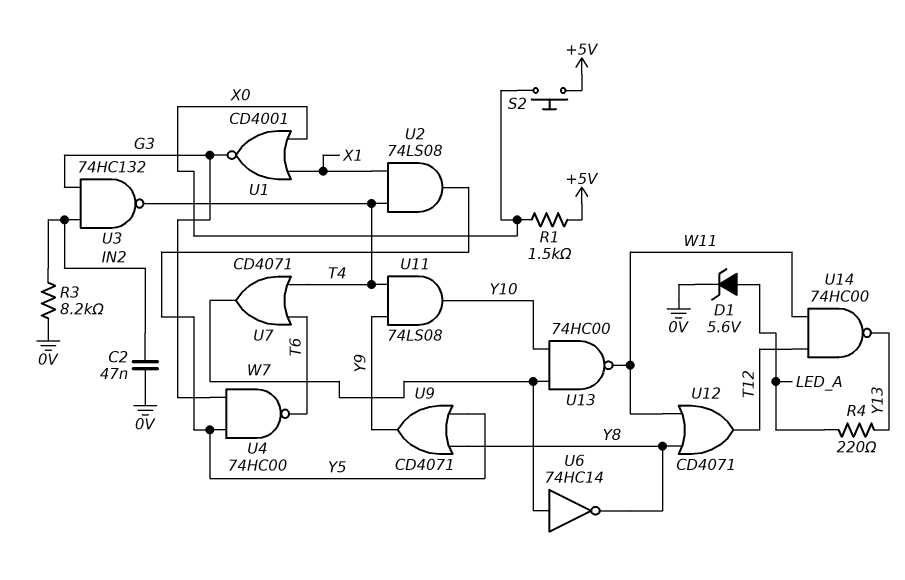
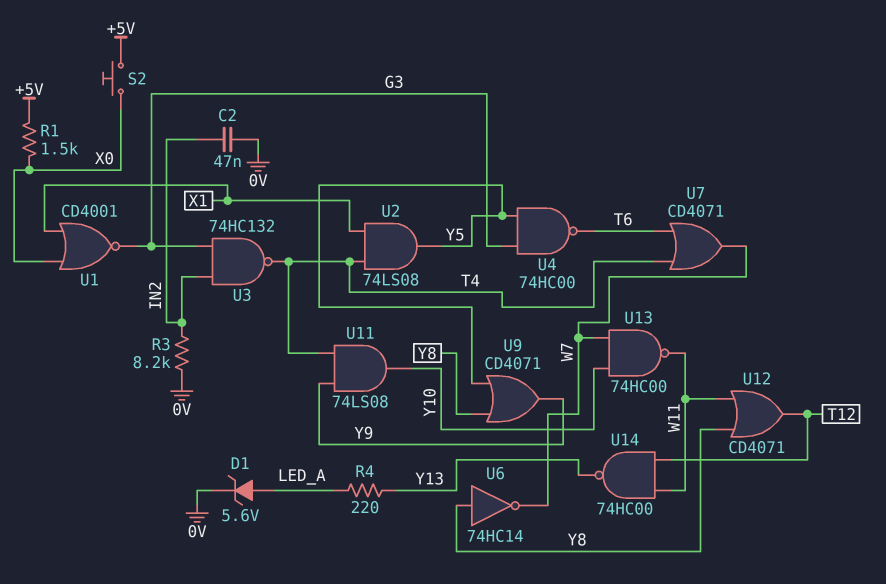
U6: NOT 74HC14 (in W7, out Y8) -> NOT 74HC14 (in Y8, out W7)

